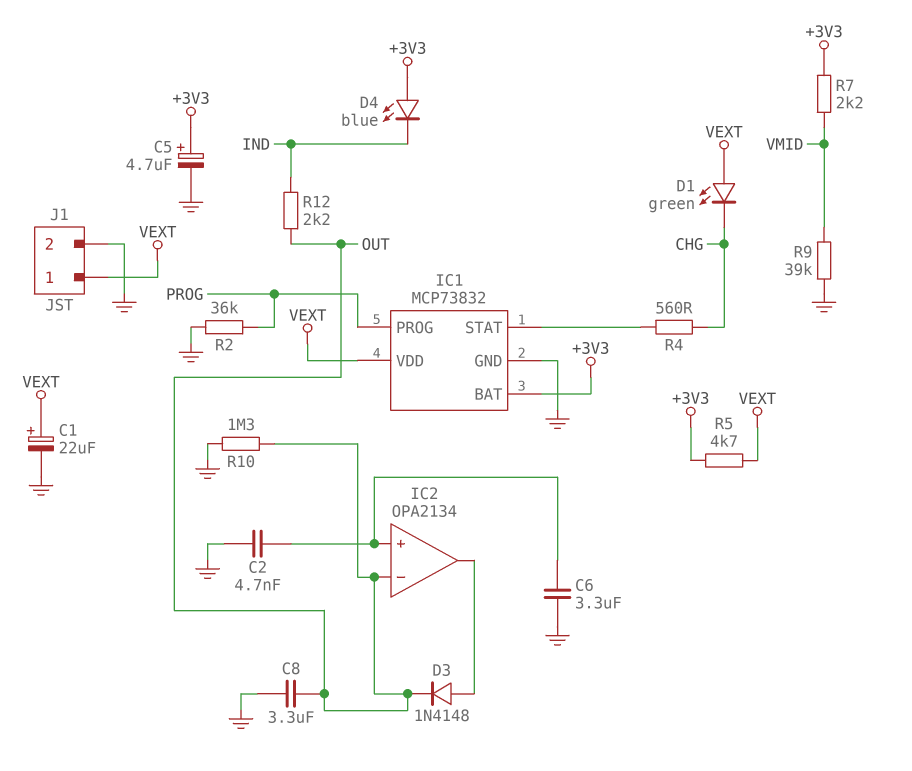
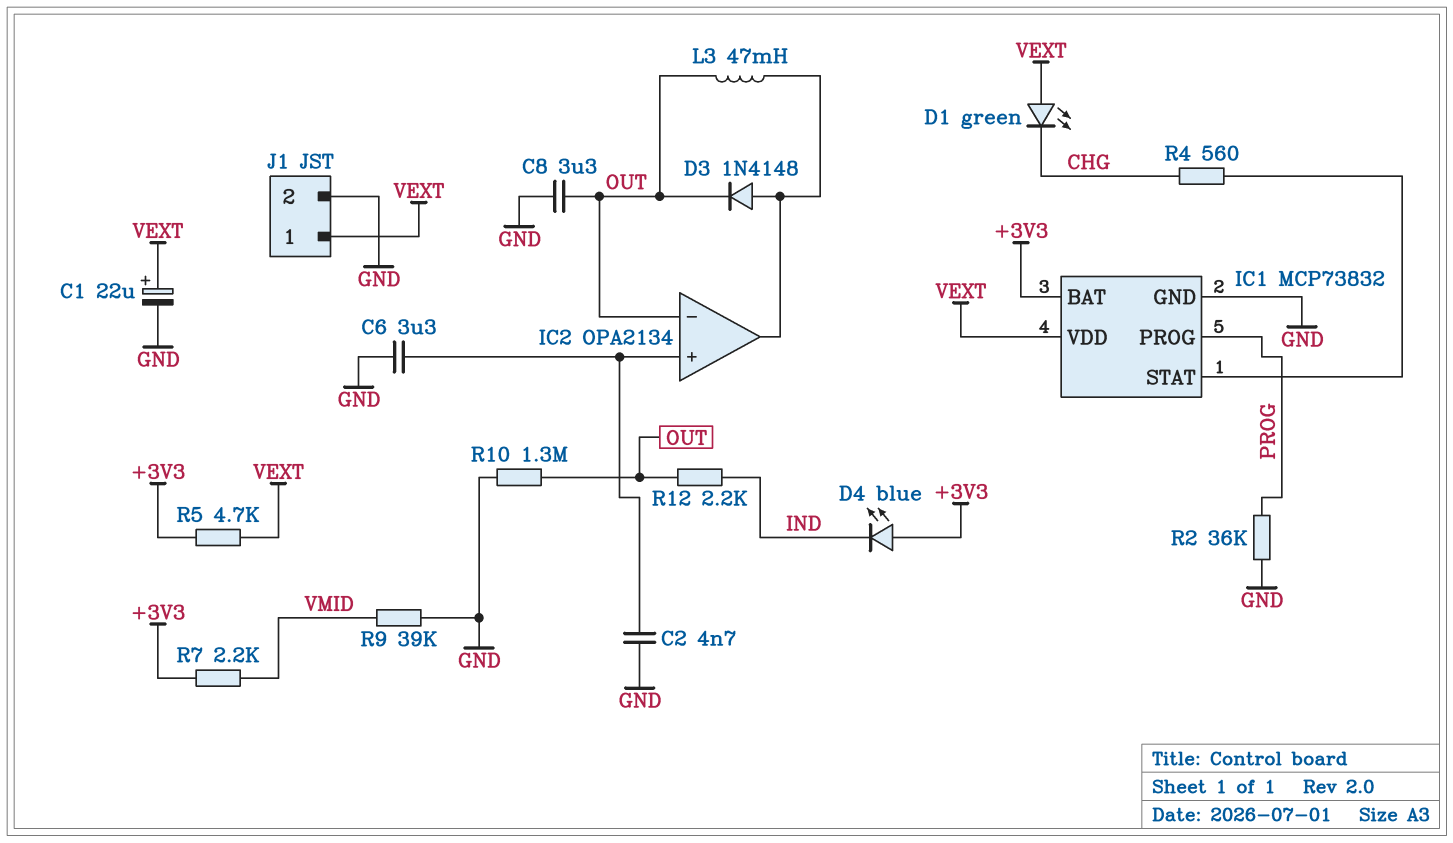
C5: 4.7uF (plus +3V3, minus GND) -> none
L3: none -> 47mH (IC2/out, OUT)

